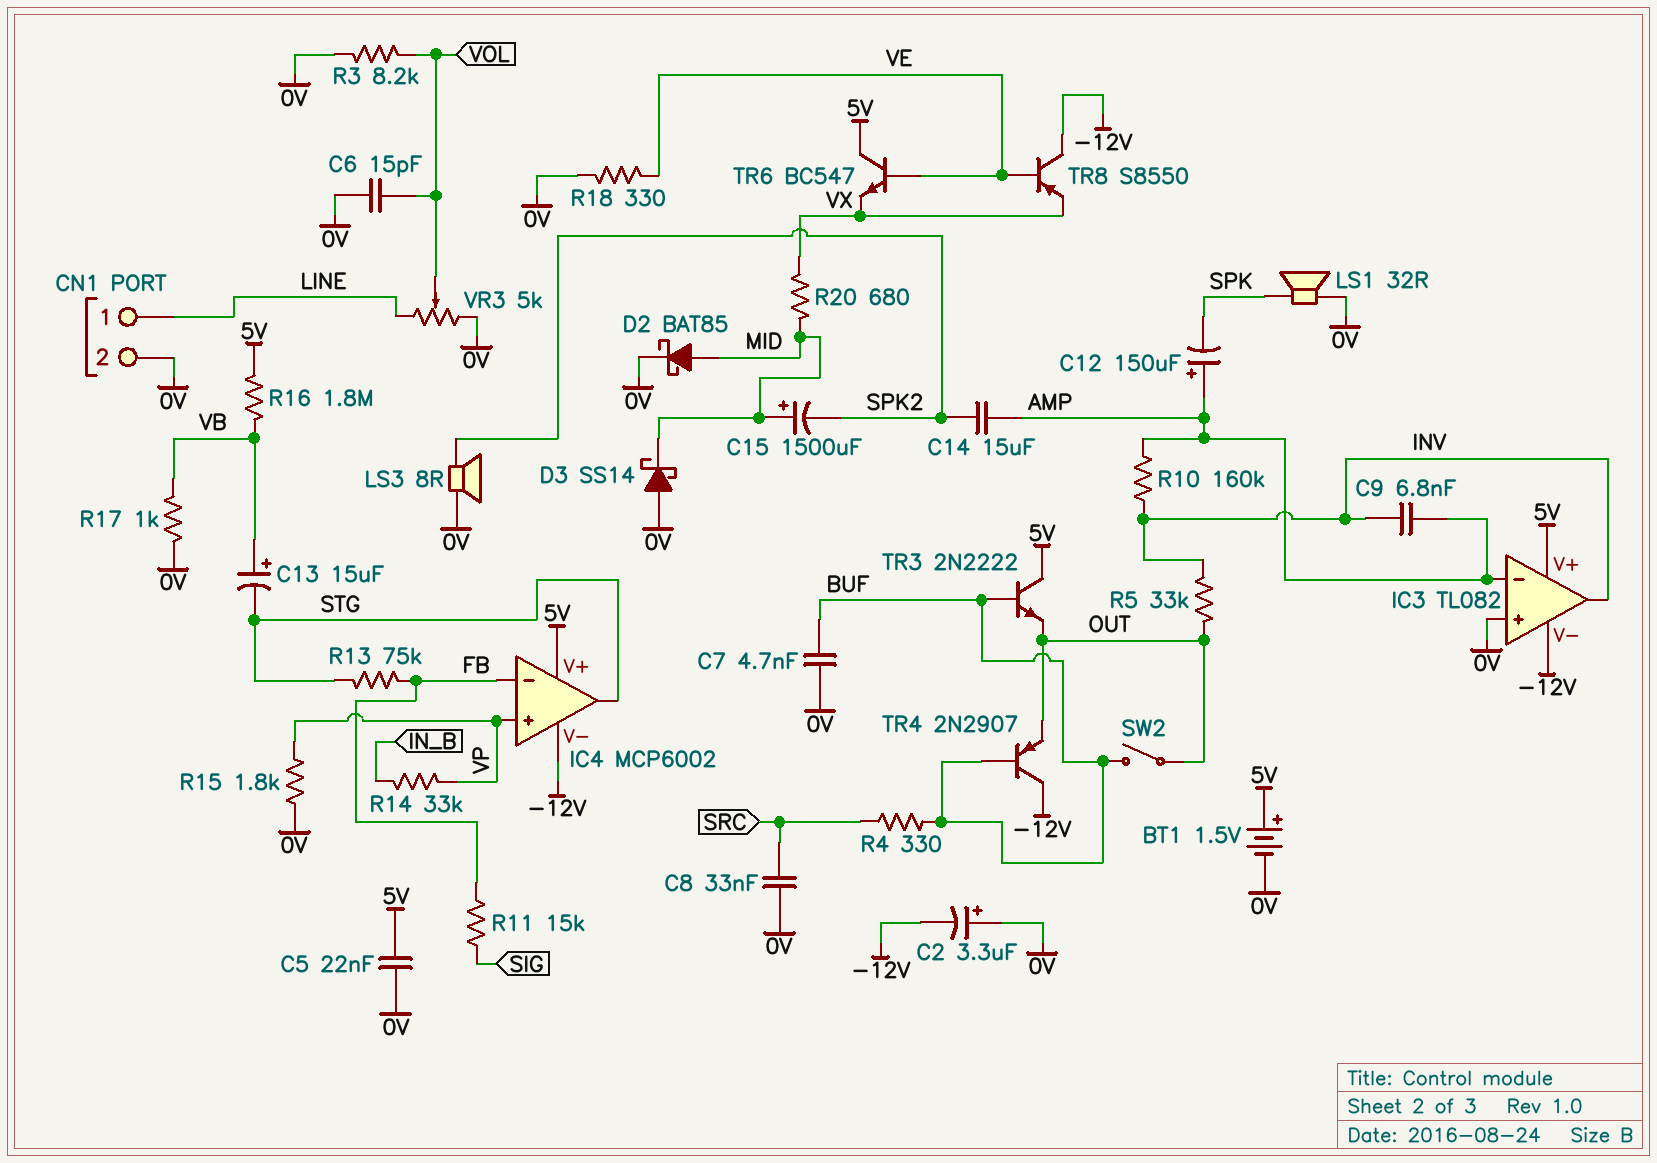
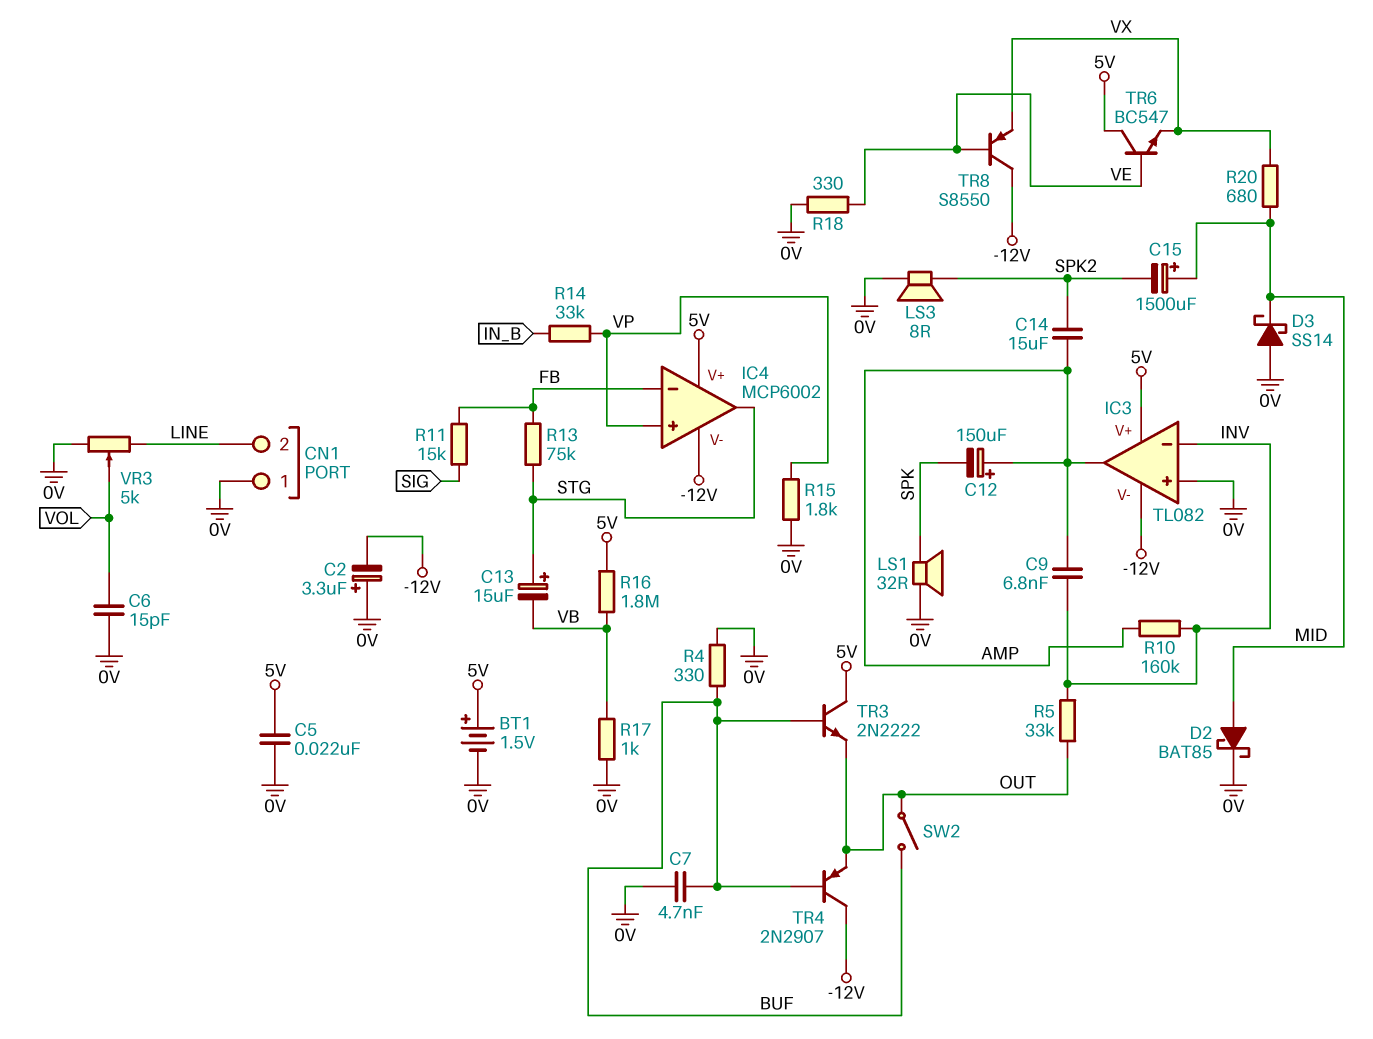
C8: 33nF (0V, SRC) -> none
C13: 15uF (plus VB, minus STG) -> 15uF (plus STG, minus VB)
CN1 pin 1: LINE -> 0V
CN1 pin 2: 0V -> LINE
IC3 pin in-: AMP -> INV
IC3 pin out: INV -> AMP
R3: 8.2k (0V, VOL) -> none
R4: 330 (BUF, SRC) -> 330 (0V, BUF)

